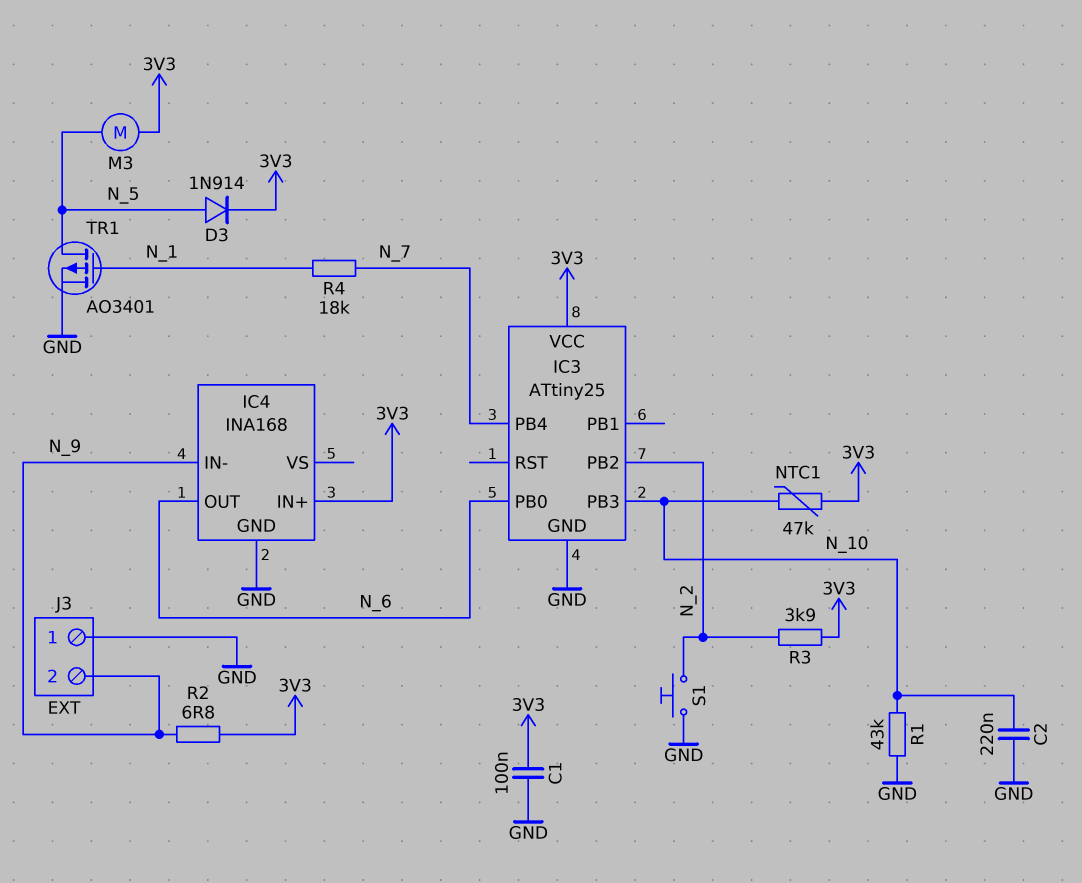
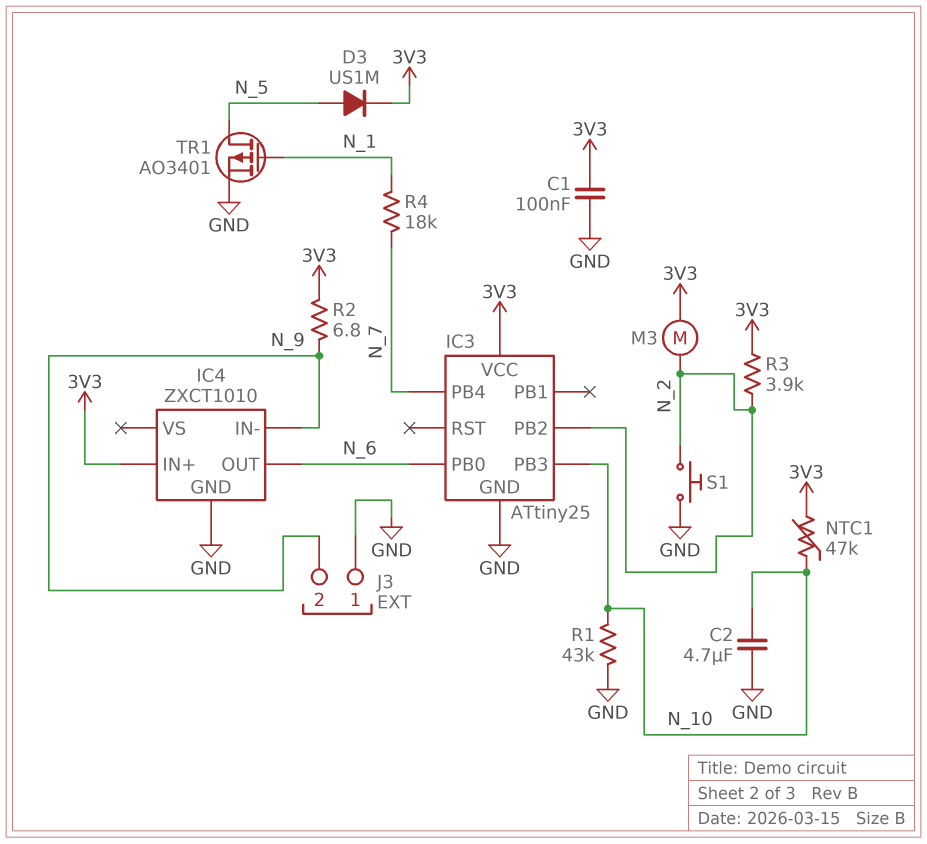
C2: 220nF (GND, N_10) -> 4.7uF (GND, N_10)
D3: diode 1N914 (A N_5, K 3V3) -> diode US1M (A N_5, K 3V3)
IC4: INA168 -> ZXCT1010
M3: motor (3V3, N_5) -> motor (3V3, N_2)

